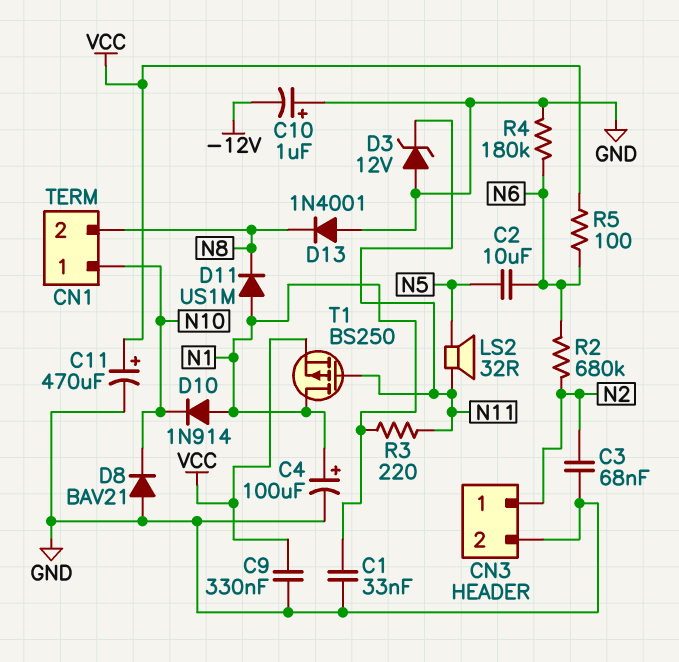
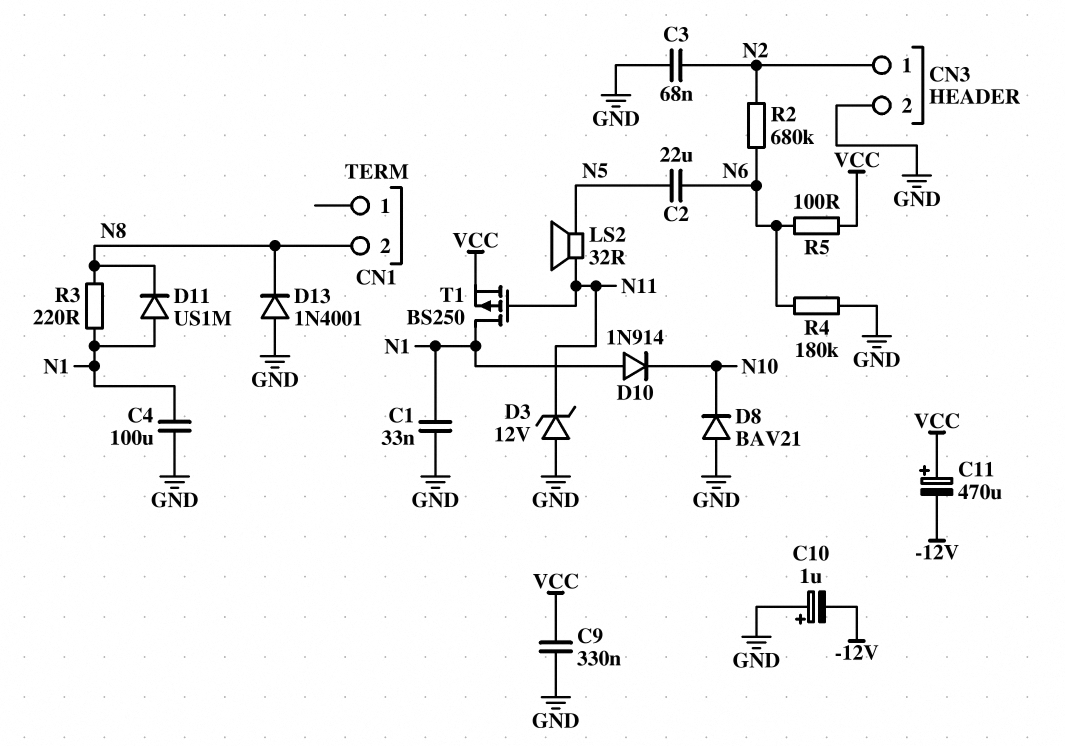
C2: 10uF (N5, N6) -> 22uF (N5, N6)
C4: 100uF (plus N1, minus GND) -> 100uF (GND, N1)
C11: 470uF (plus VCC, minus GND) -> 470uF (plus VCC, minus -12V)
CN1 pin 1: N10 -> none
R3: 220 (N1, N11) -> 220 (N1, N8)

